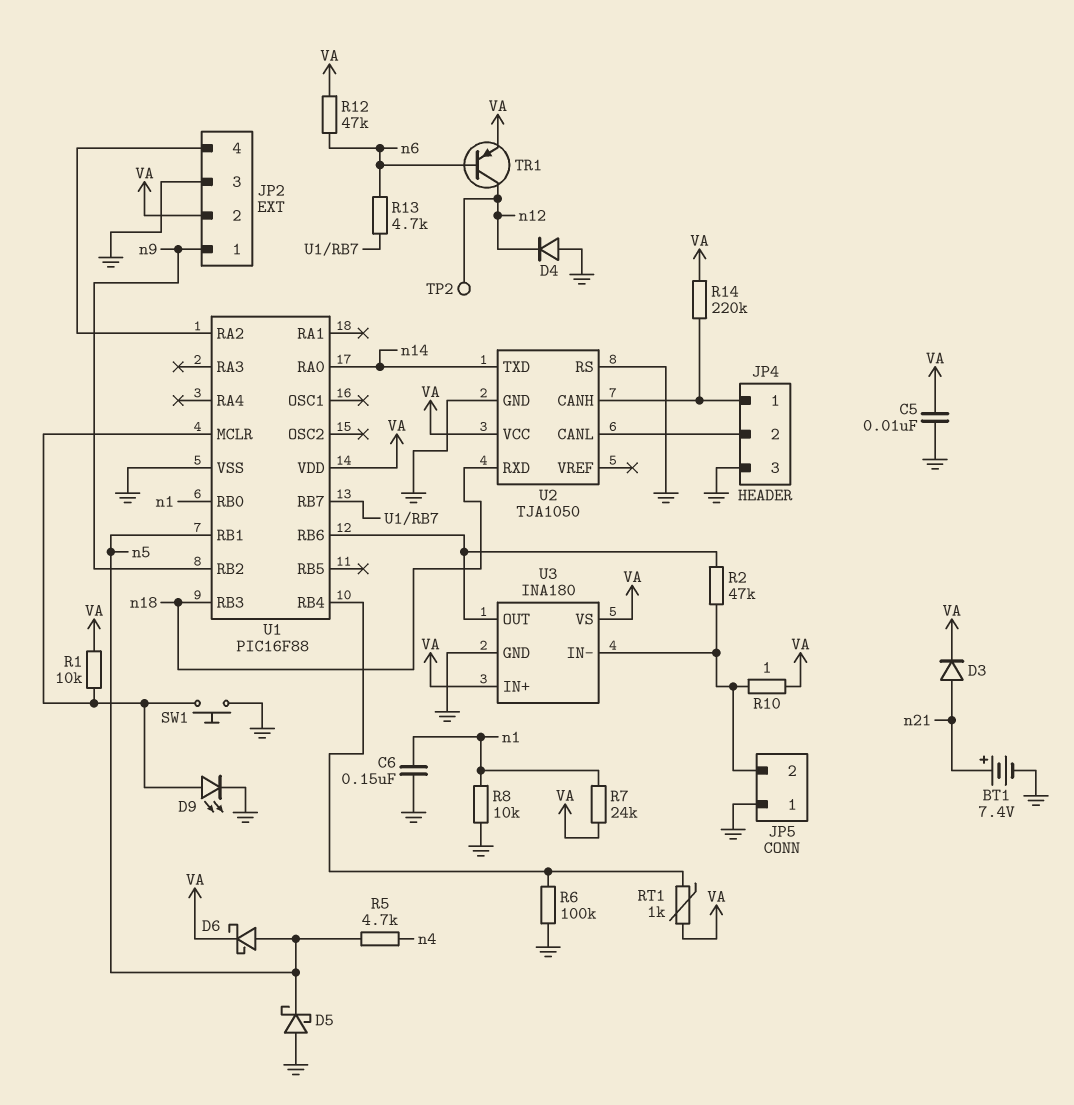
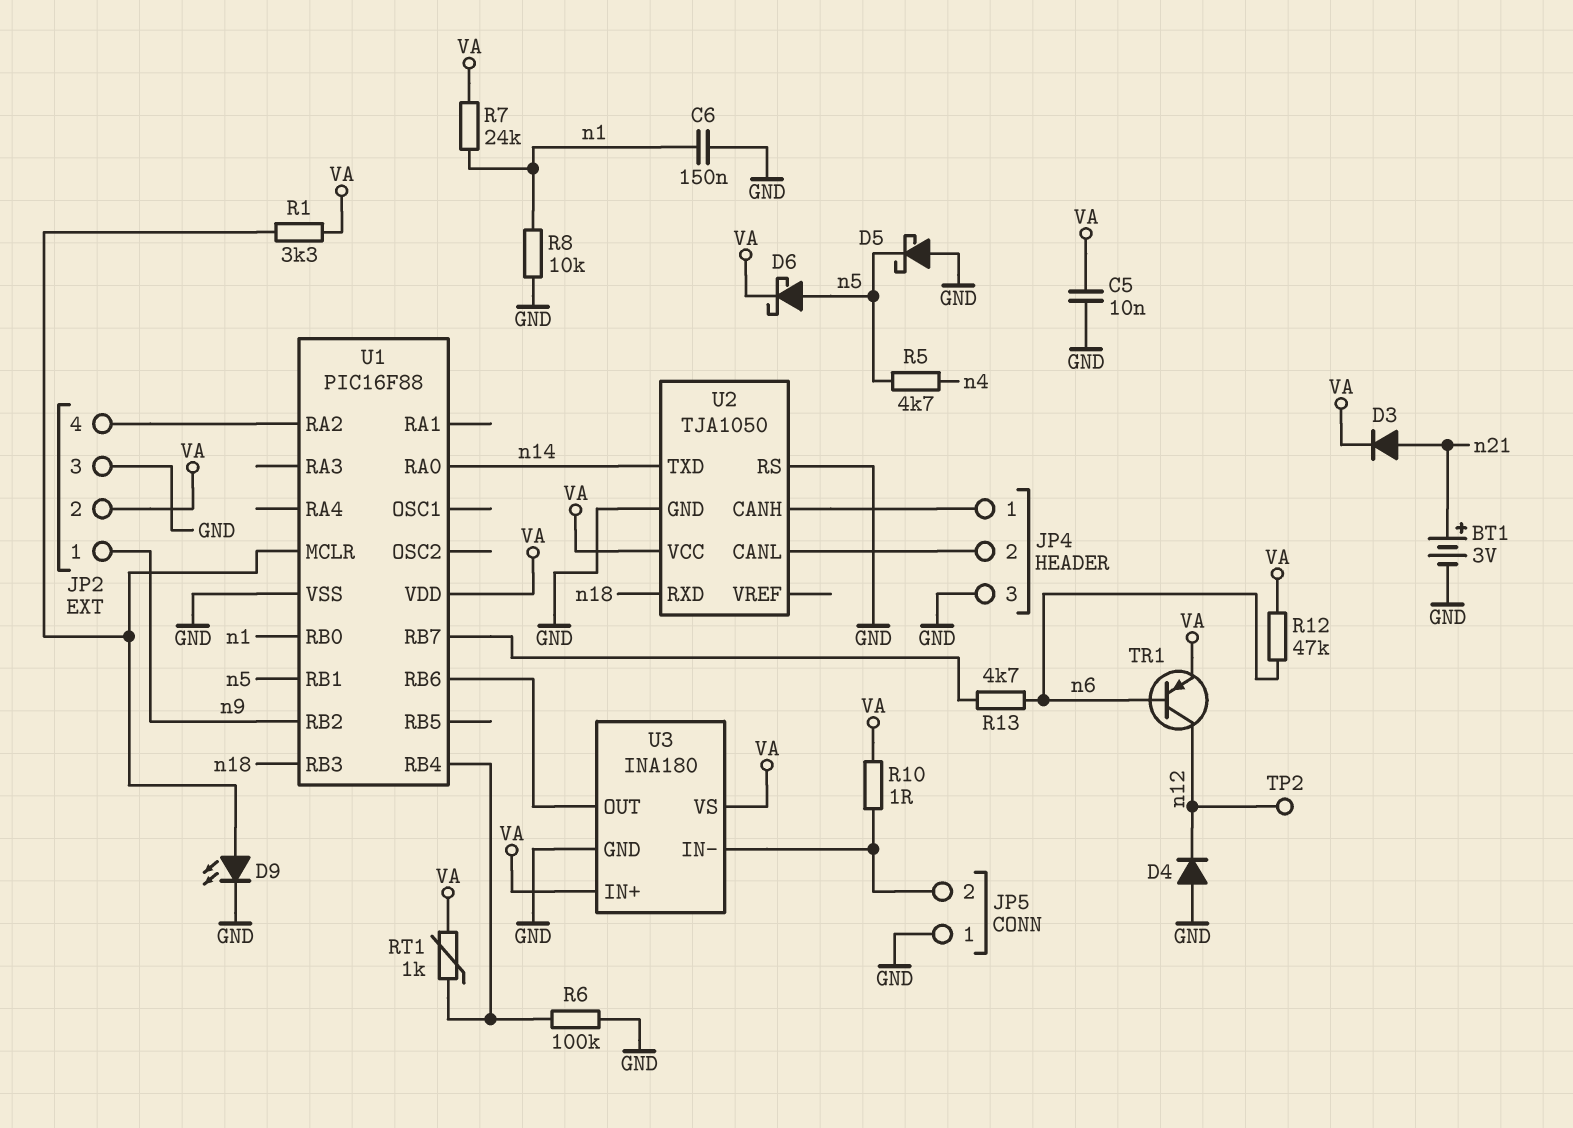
BT1: 7.4V (plus n21, minus GND) -> 3V (plus n21, minus GND)
R1: 10k (U1/MCLR, VA) -> 3.3k (U1/MCLR, VA)
R2: 47k (JP5/2, U1/RB6) -> none
R14: 220k (JP4/1, VA) -> none
SW1: button (GND, U1/MCLR) -> none

